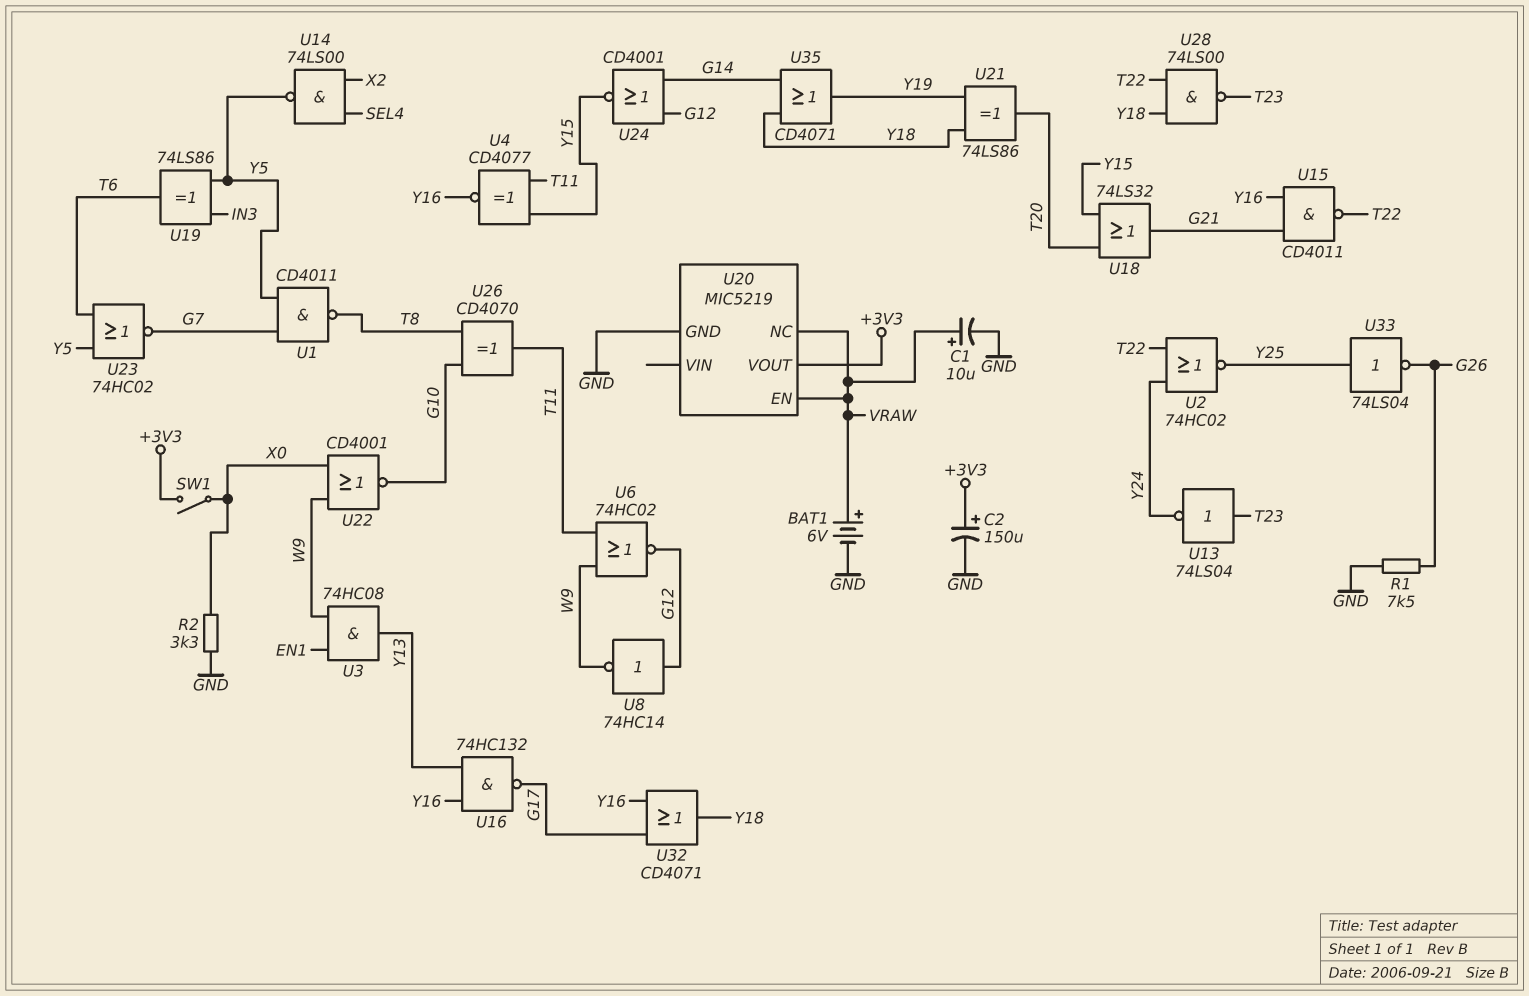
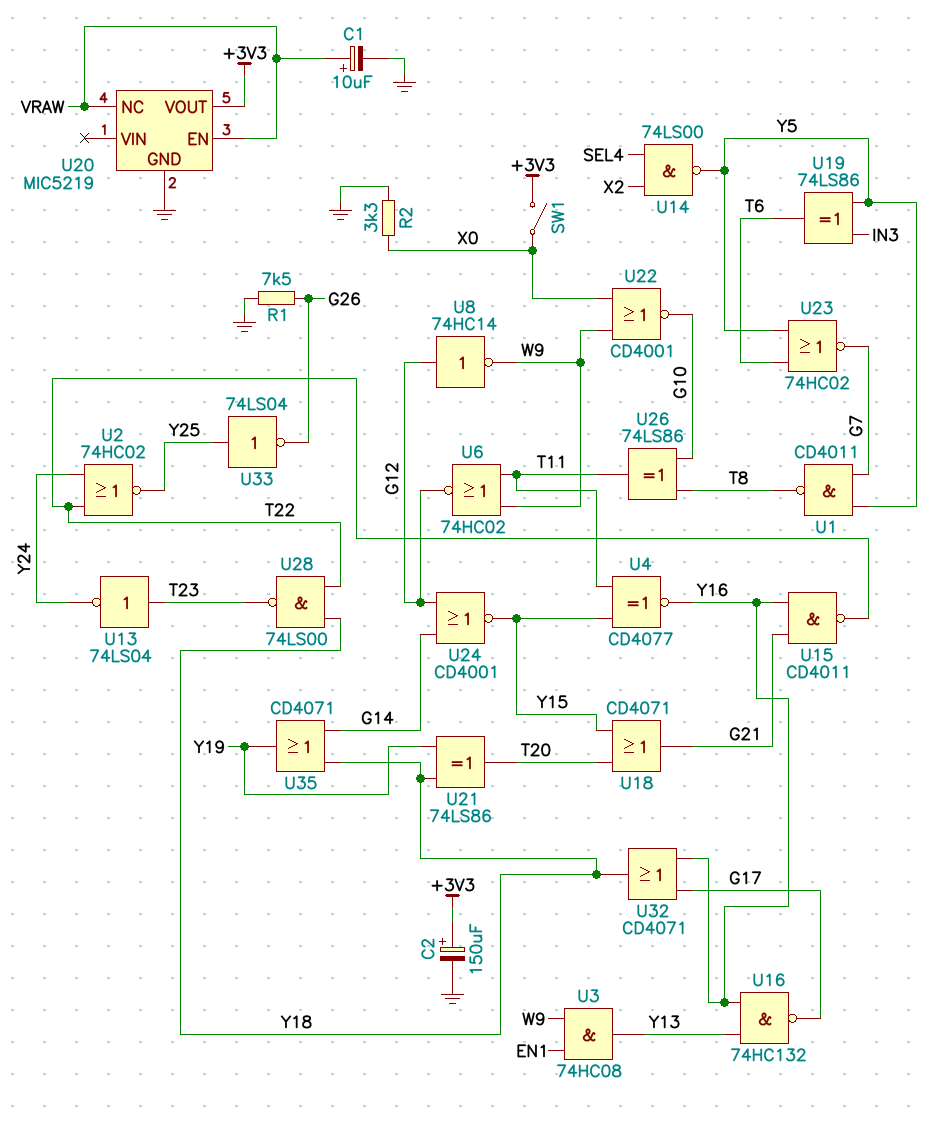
BAT1: 6V (plus VRAW, minus GND) -> none
U18: OR 74LS32 (in T20, in Y15, out G21) -> OR CD4071 (in T20, in Y15, out G21)
U26: XOR CD4070 (in G10, in T8, out T11) -> XOR 74LS86 (in G10, in T8, out T11)

